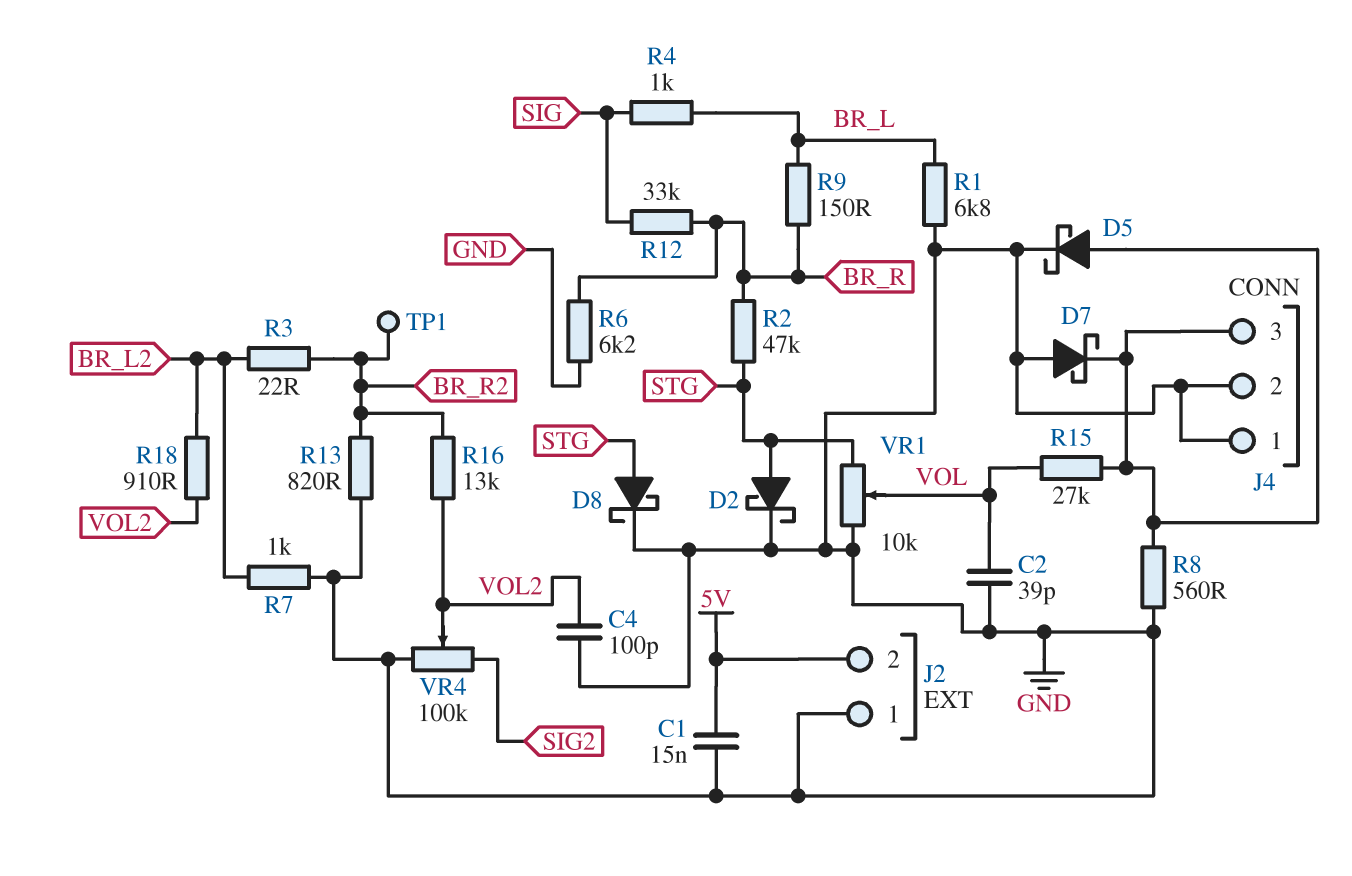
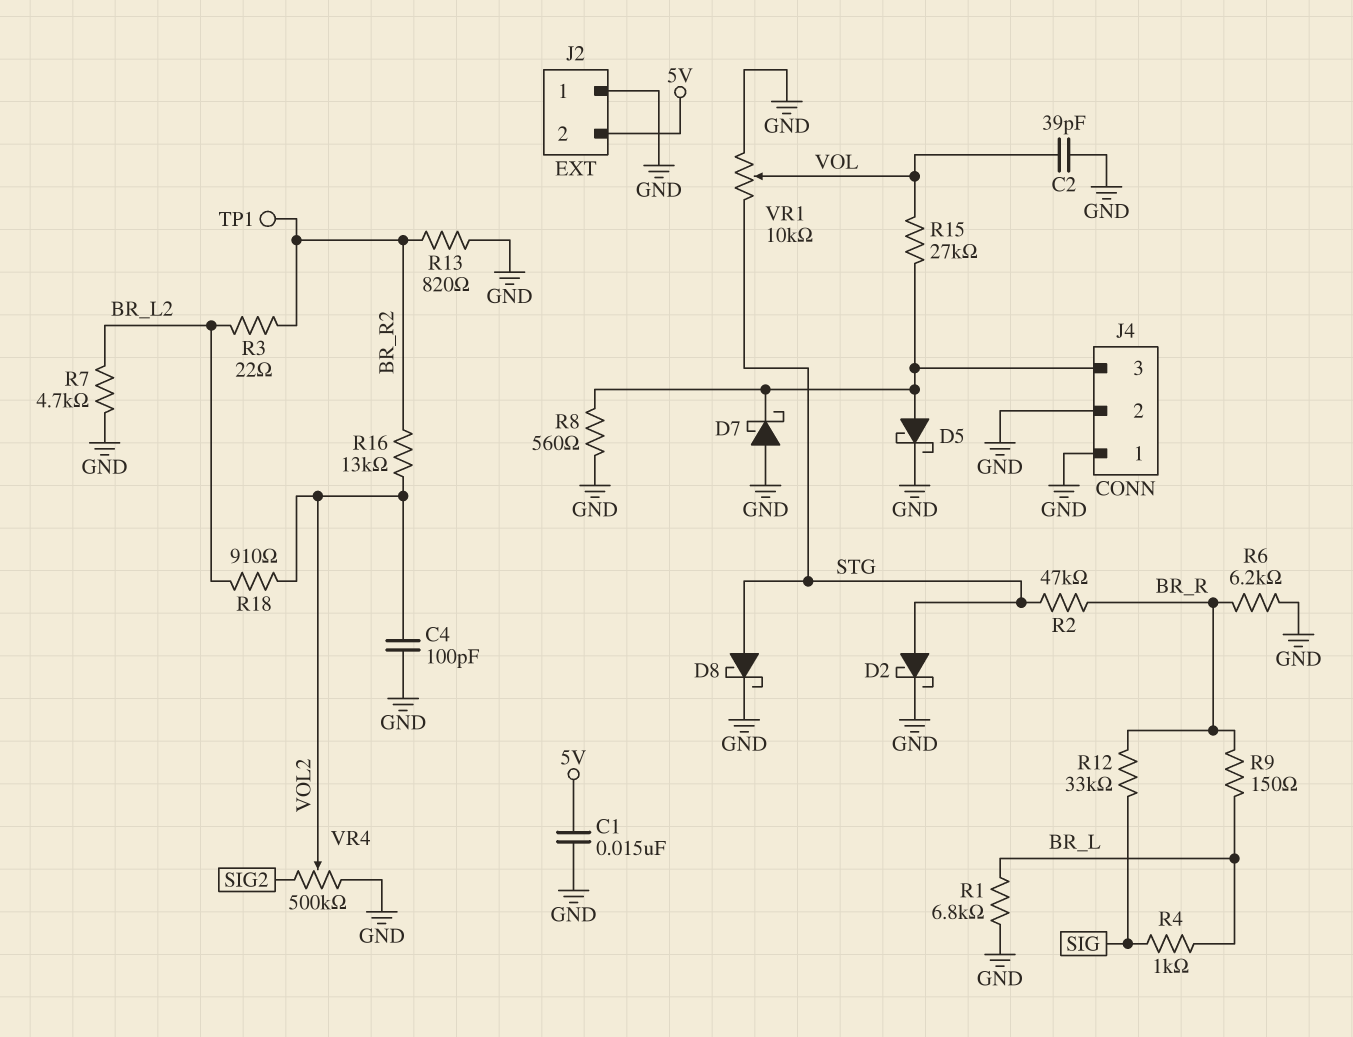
R7: 1k (BR_L2, GND) -> 4.7k (BR_L2, GND)
VR4: 100k (GND, SIG2, wiper VOL2) -> 500k (GND, SIG2, wiper VOL2)

